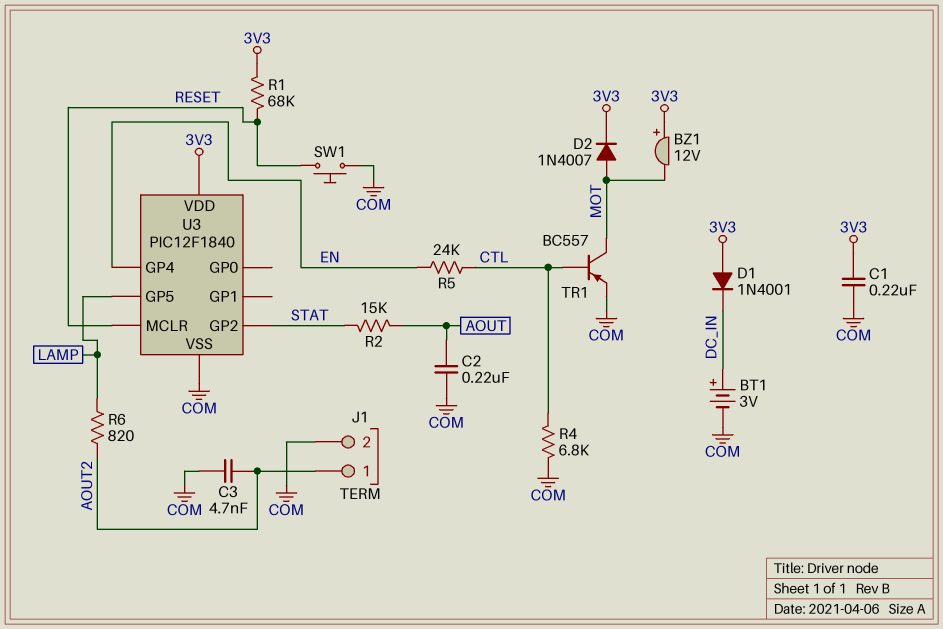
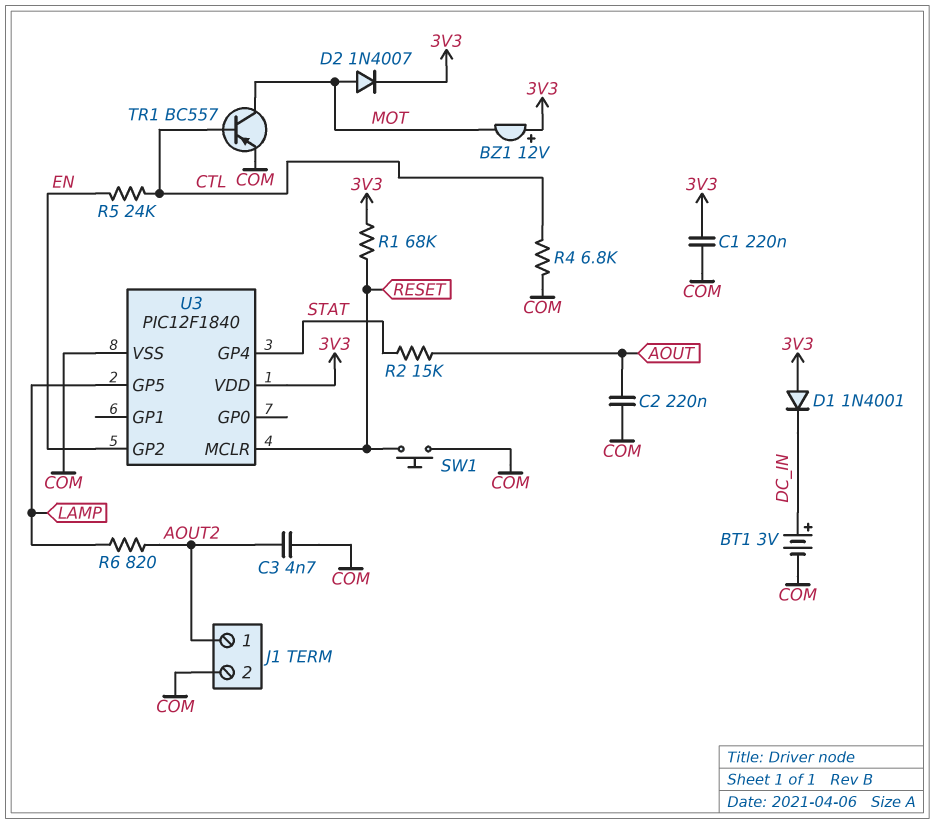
U3 pin GP2: STAT -> EN
U3 pin GP4: EN -> STAT

